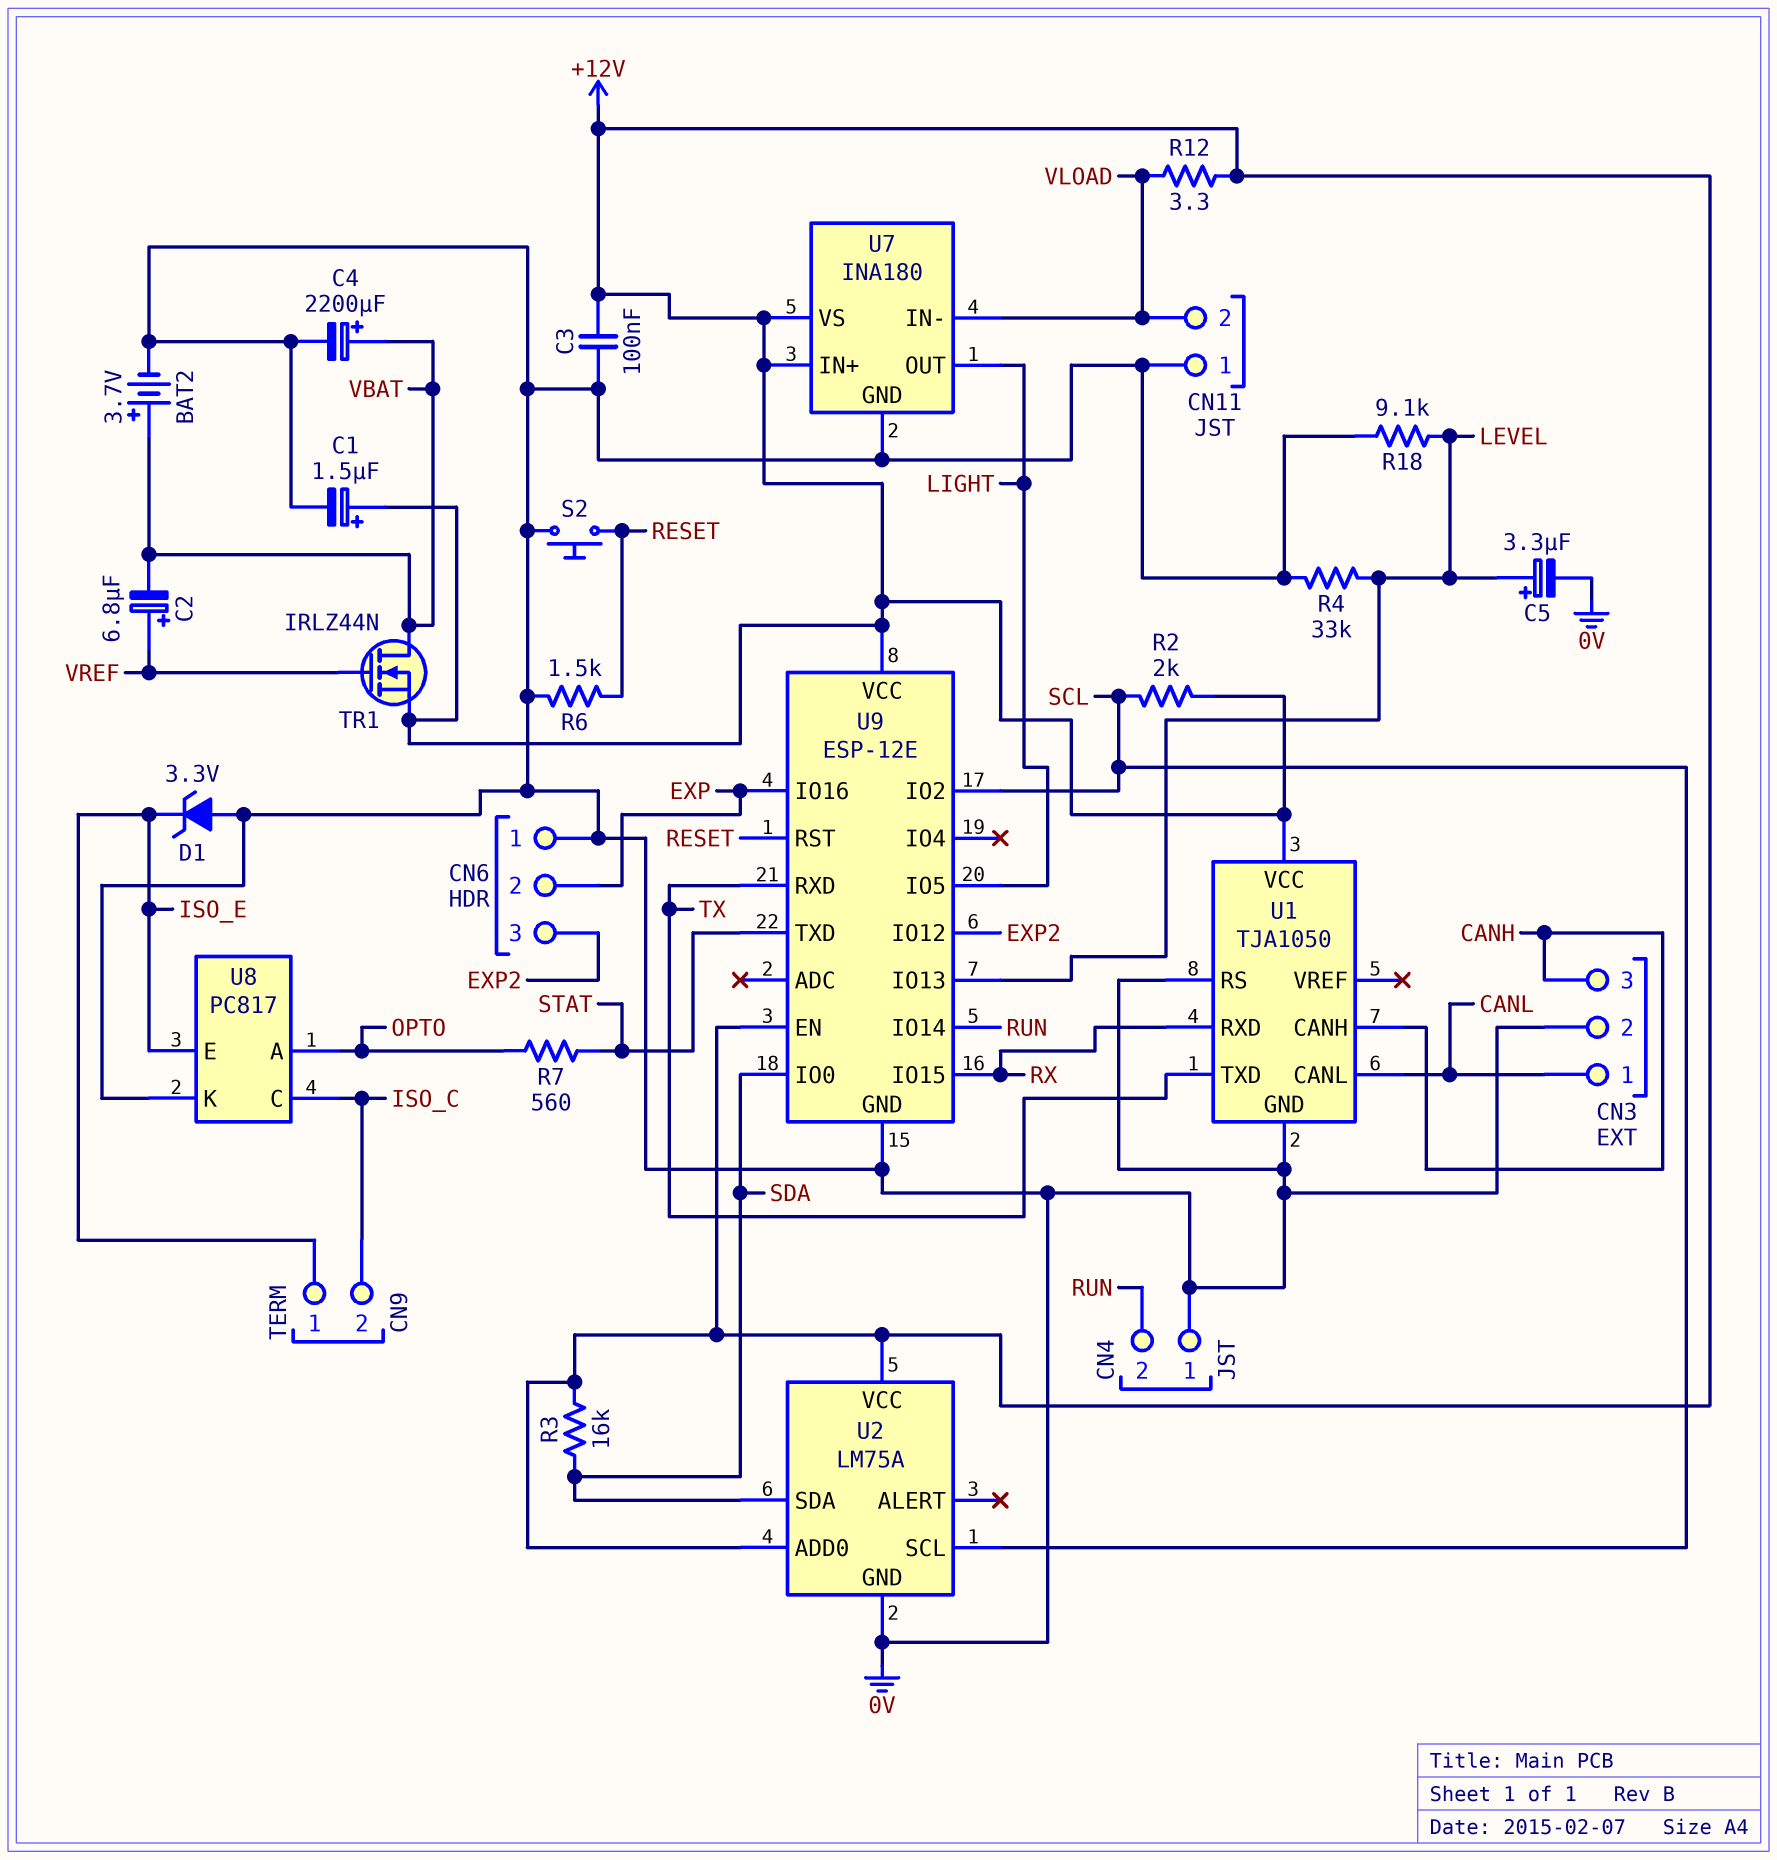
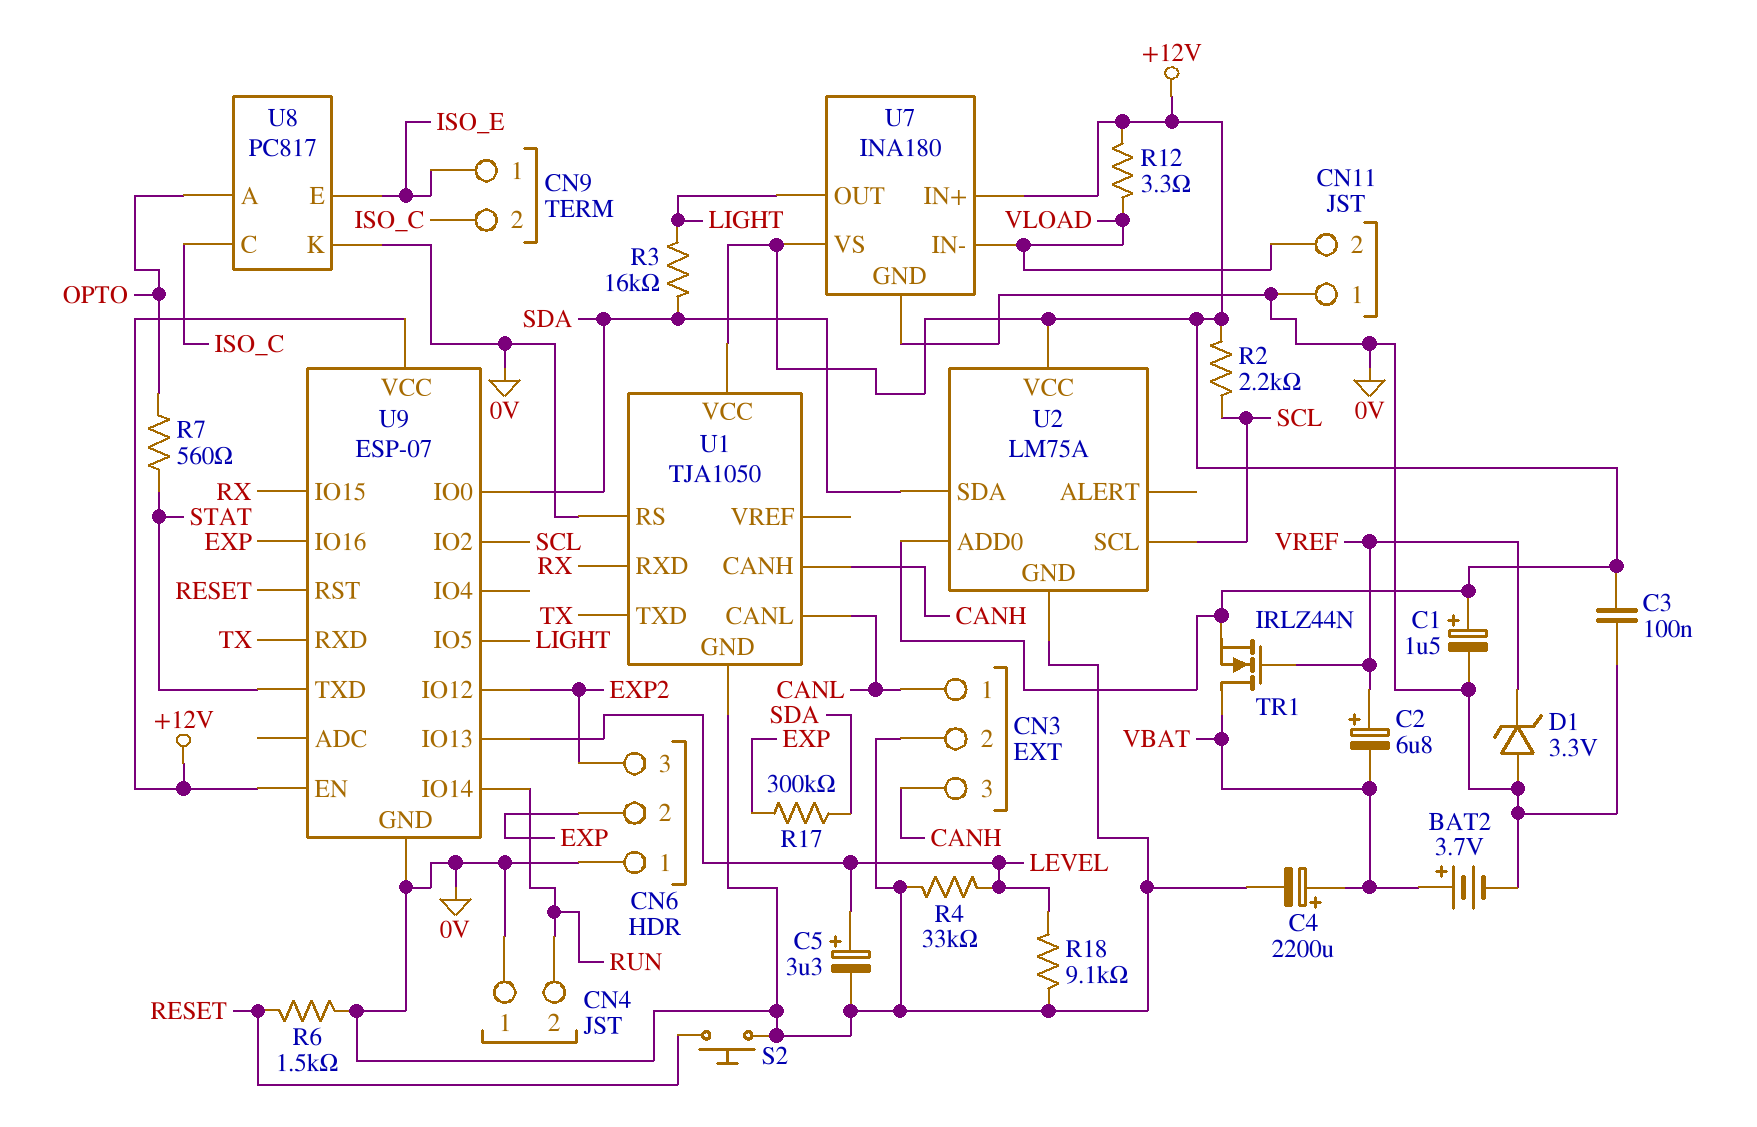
D1: zener 3.3V (A 0V, K ISO_E) -> zener 3.3V (A 0V, K VREF)
R2: 2k (+12V, SCL) -> 2.2k (+12V, SCL)
R3: 16k (+12V, SDA) -> 16k (LIGHT, SDA)
R17: none -> 300k (EXP, SDA)
U9: ESP-12E -> ESP-07

